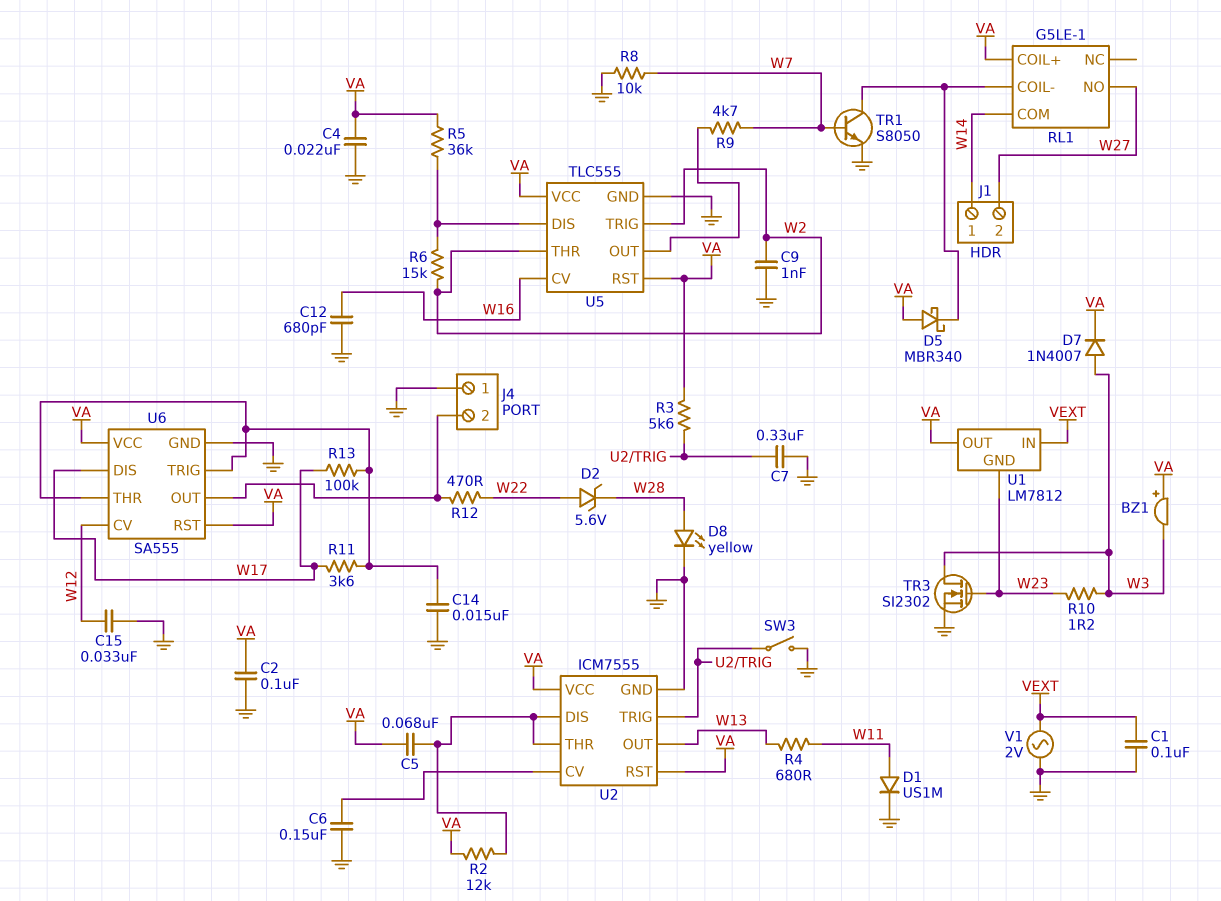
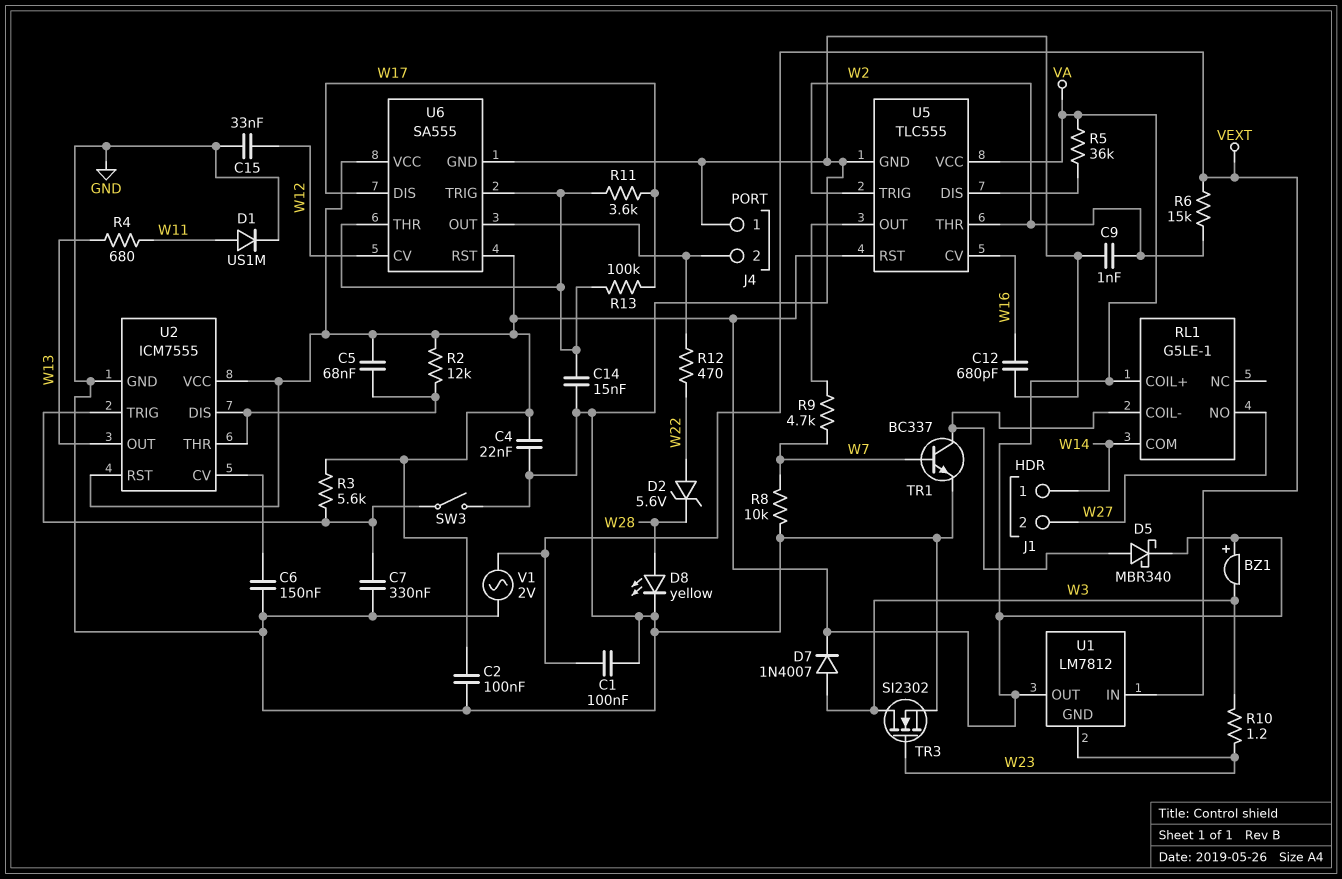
D5: schottky MBR340 (A VA, K RL1/COIL-) -> schottky MBR340 (A RL1/COIL-, K VA)
R6: 15k (U5/DIS, W2) -> 15k (VEXT, W2)
TR1: NPN S8050 (B W7, C RL1/COIL-, E GND) -> NPN BC337 (B W7, C RL1/COIL-, E GND)

